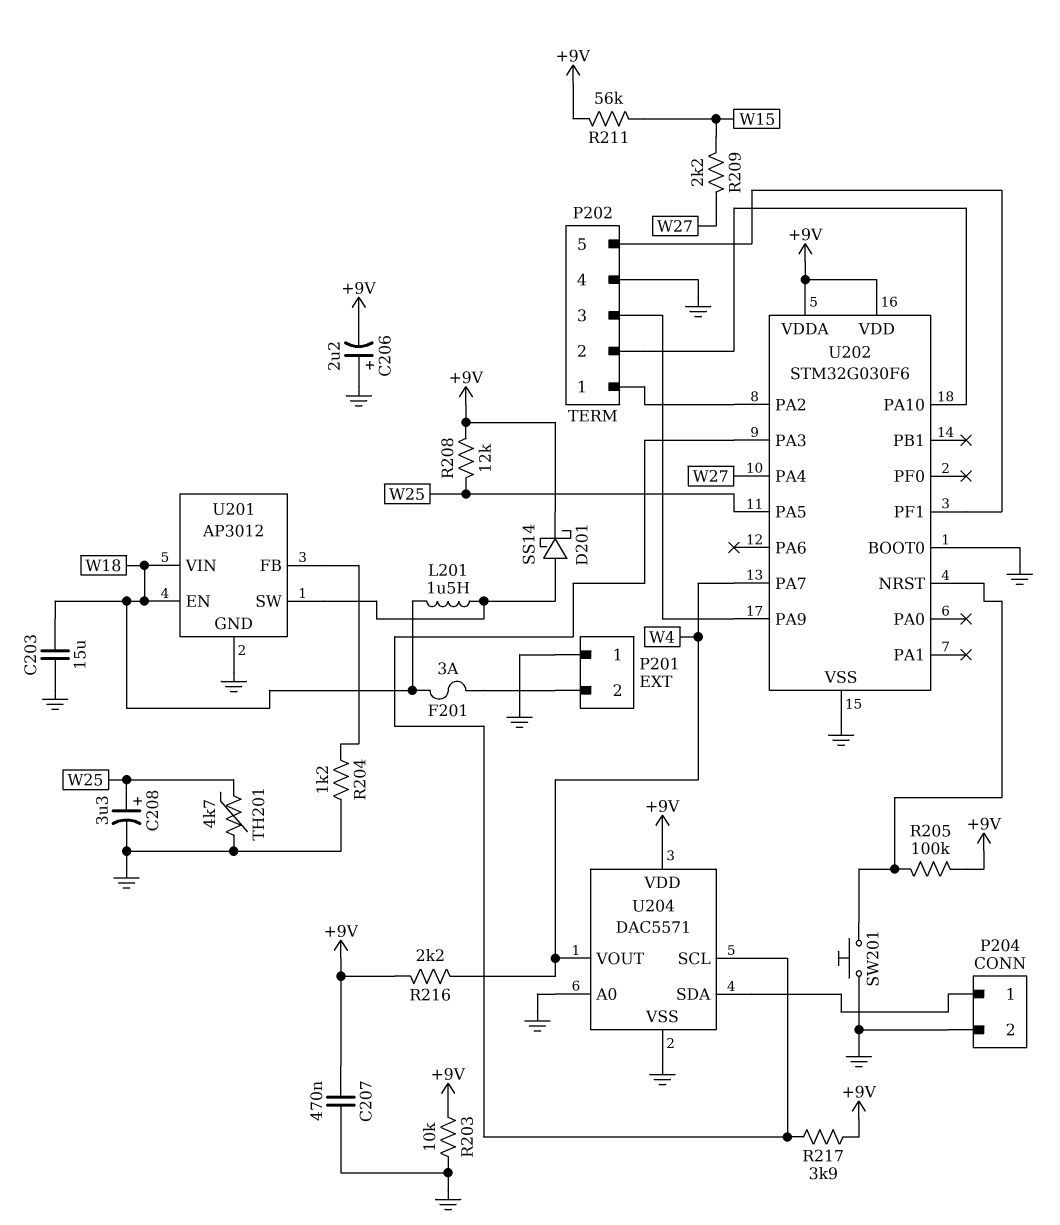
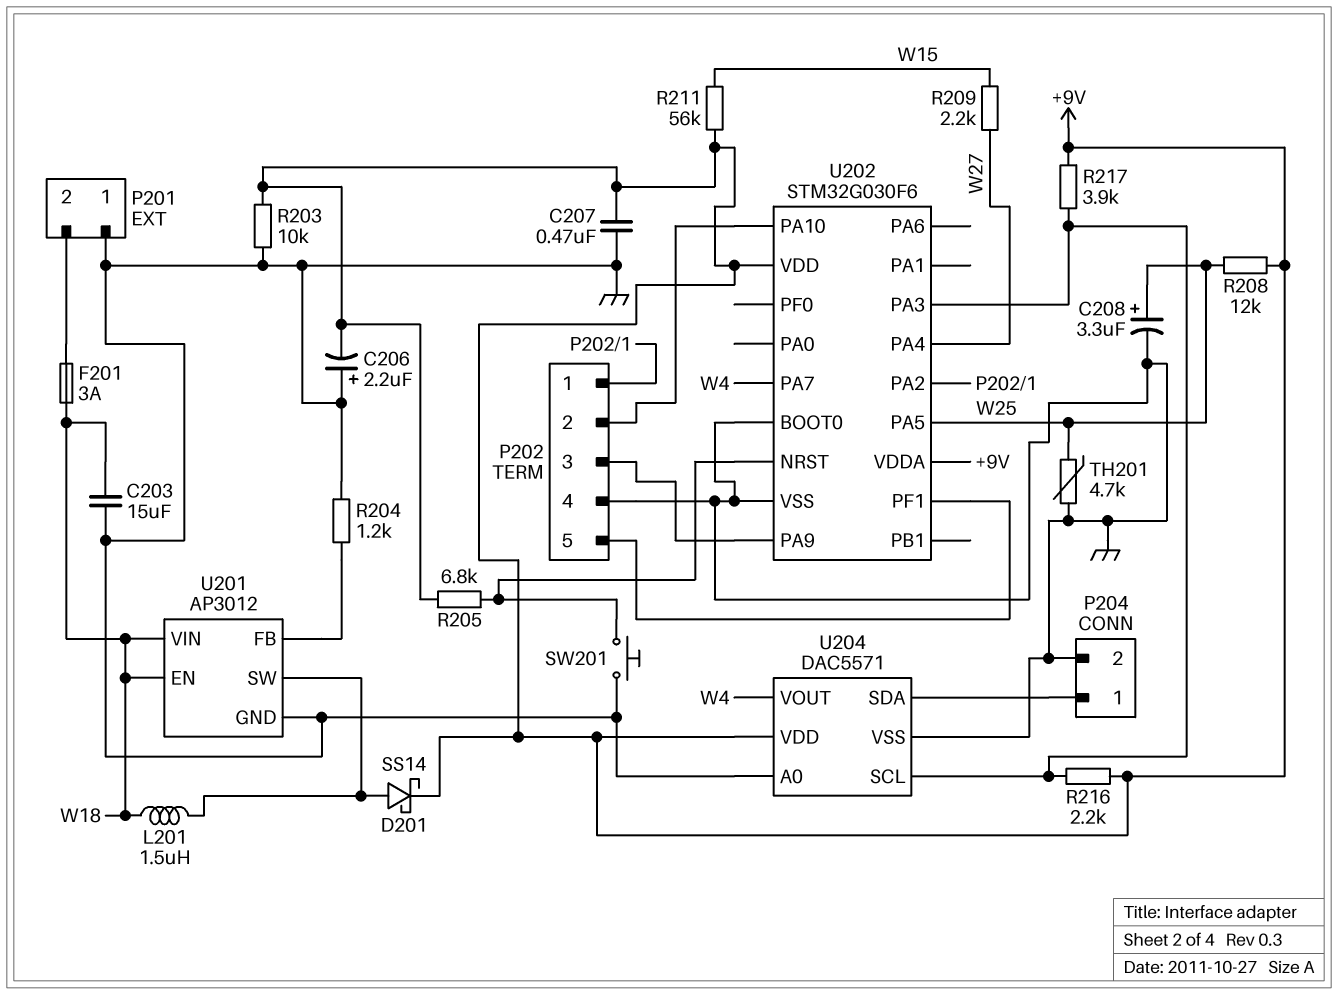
R205: 100k (+9V, U202/NRST) -> 6.8k (+9V, U202/NRST)
R216: 2.2k (+9V, W4) -> 2.2k (+9V, U202/PA3)

